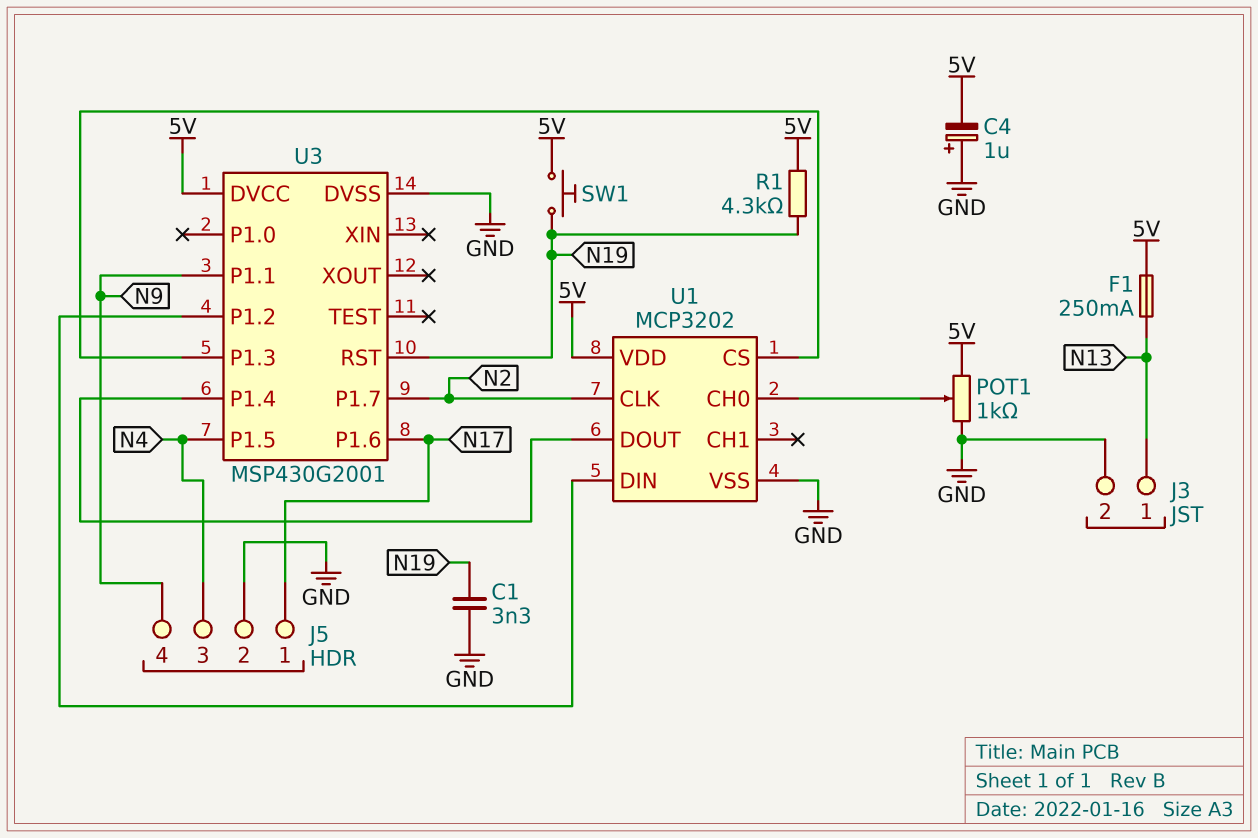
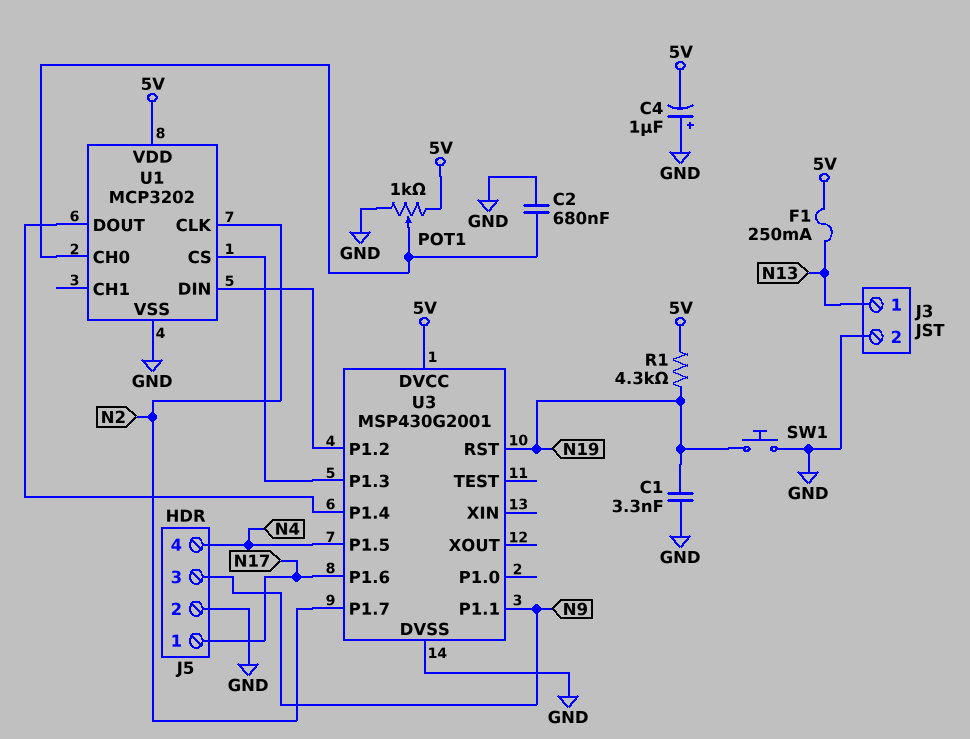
C2: none -> 680nF (GND, U1/CH0)
J5 pin 3: N4 -> N9
J5 pin 4: N9 -> N4
SW1: button (5V, N19) -> button (GND, N19)

